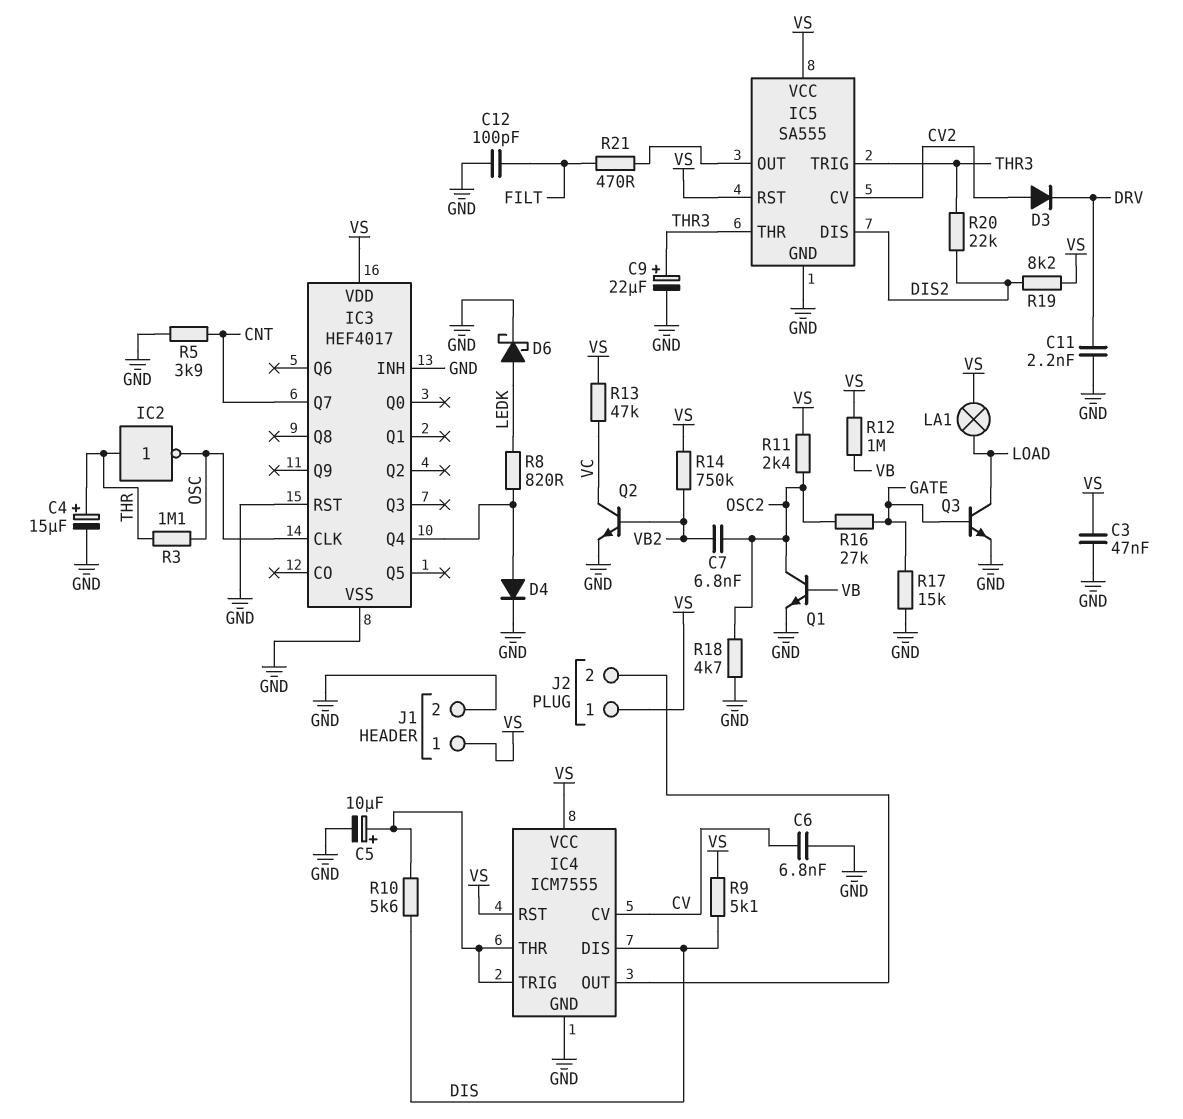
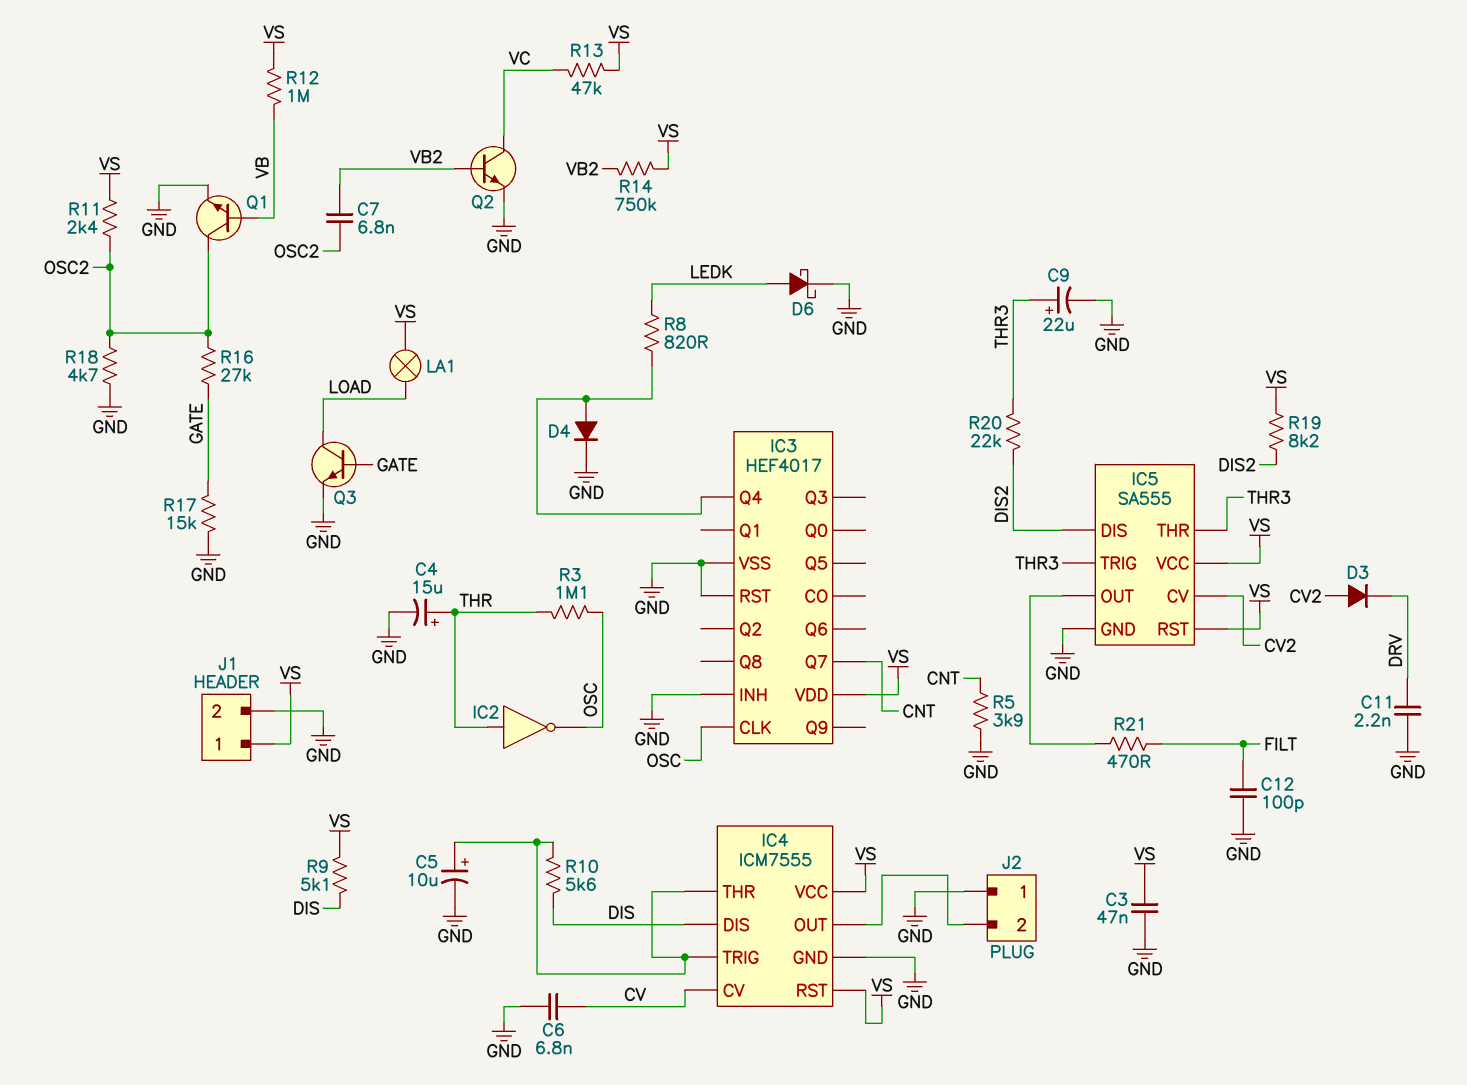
J2 pin 1: VS -> GND

